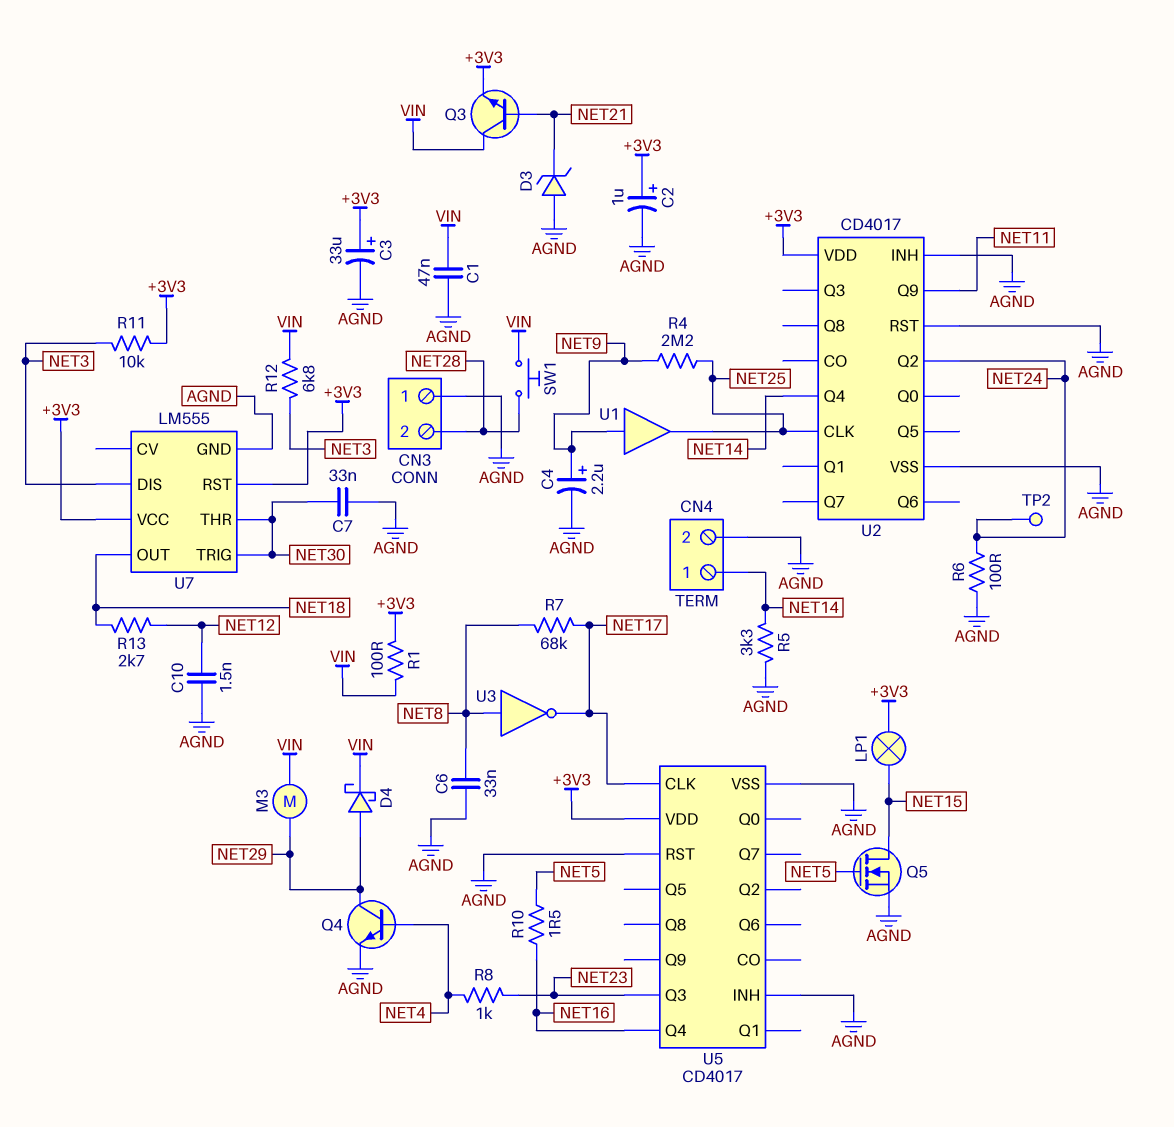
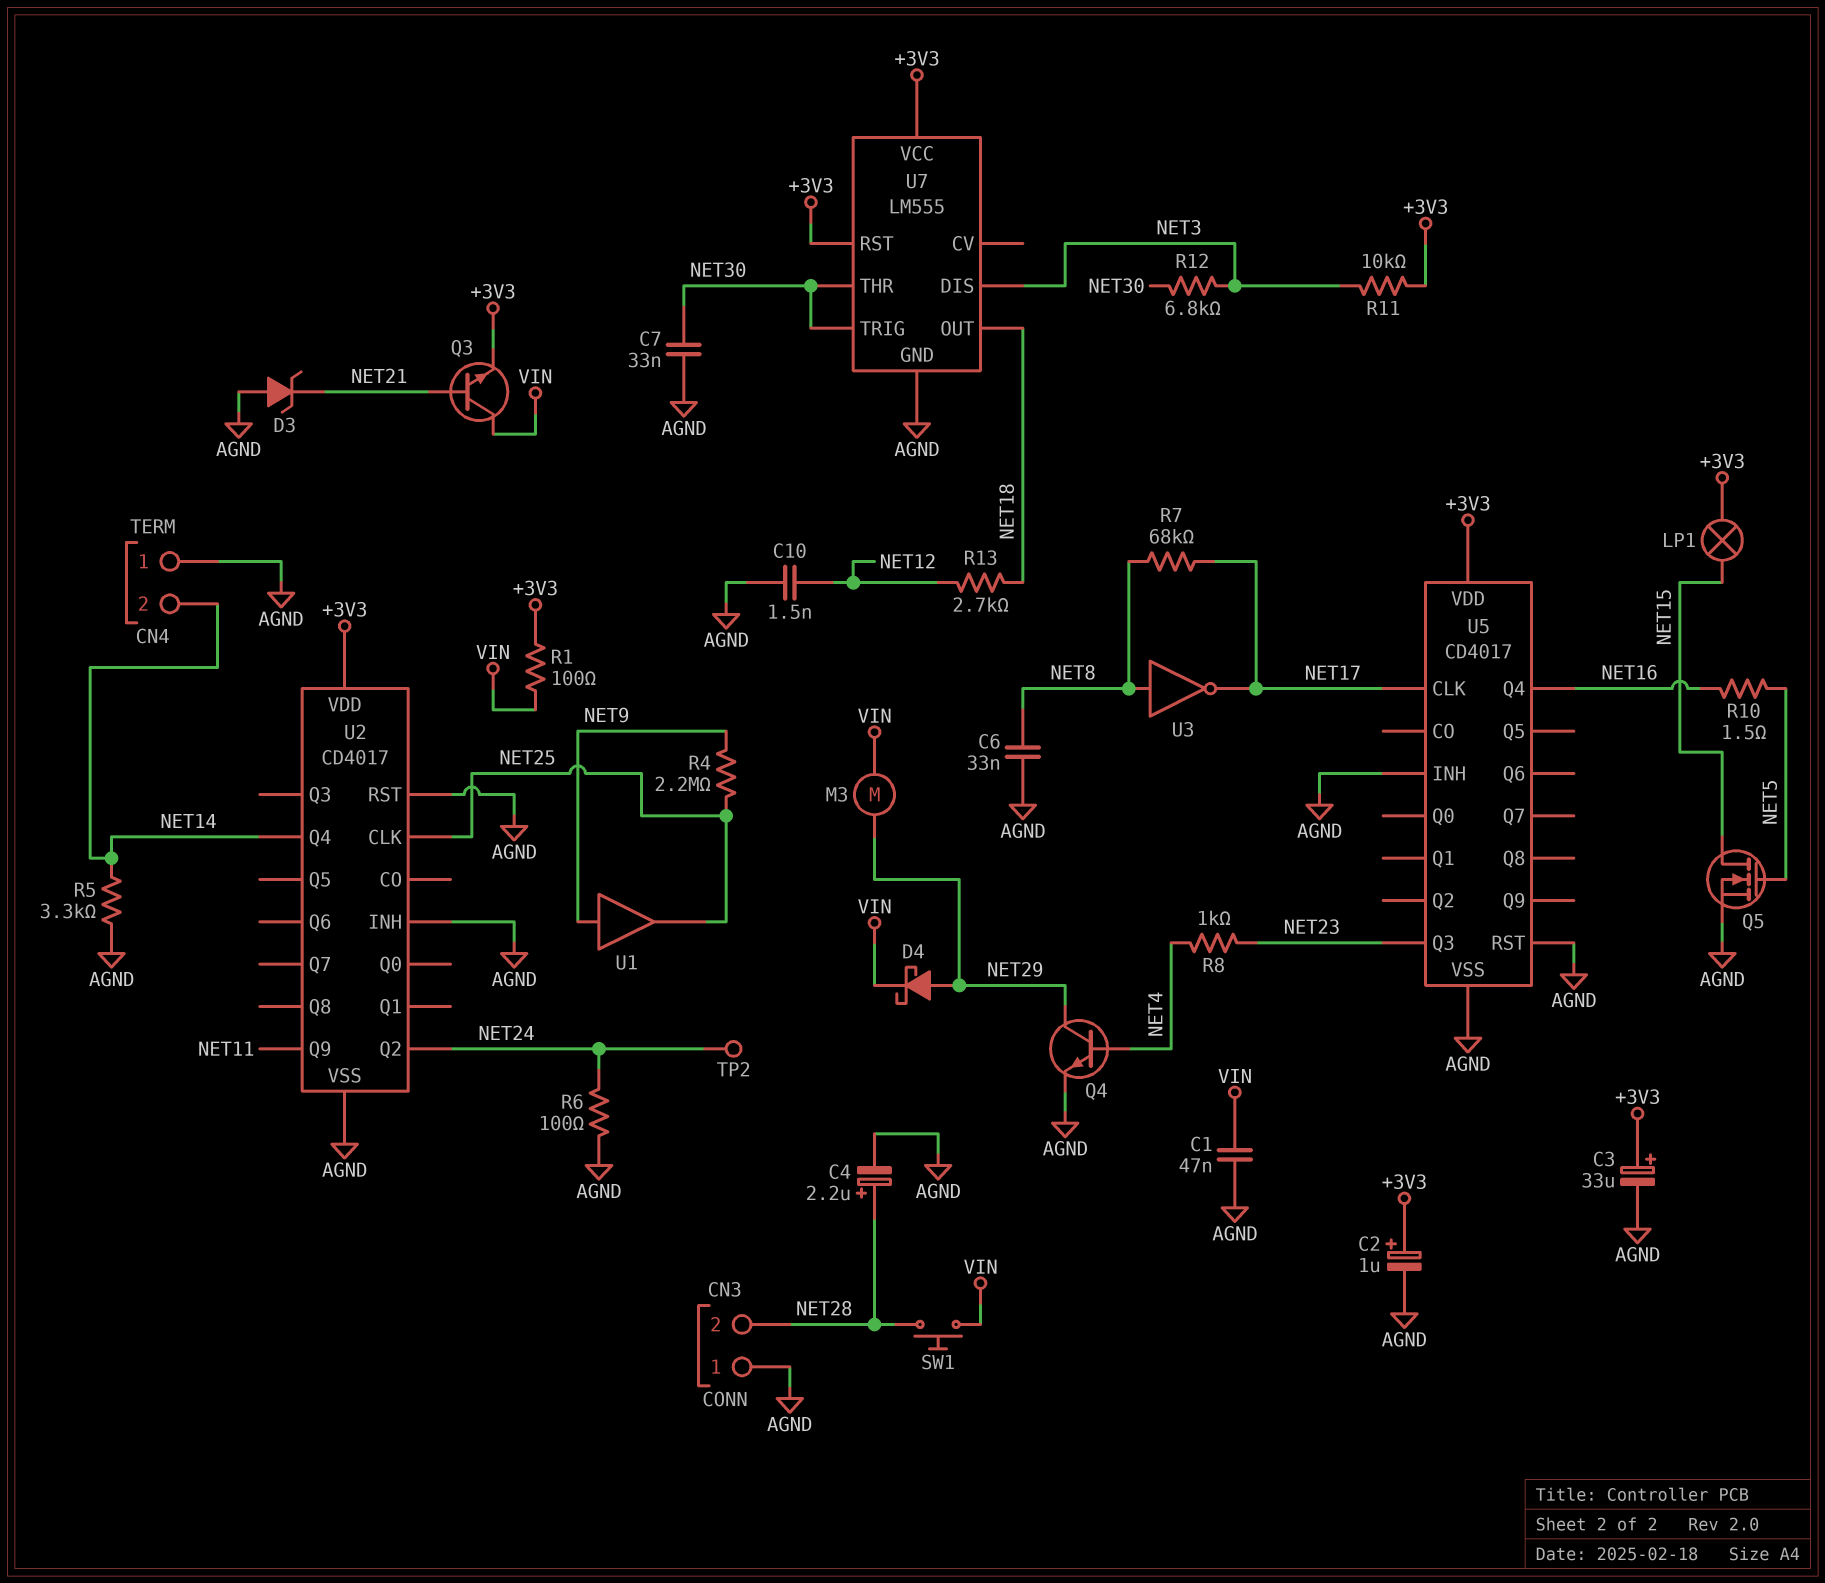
C4: 2.2uF (plus NET9, minus AGND) -> 2.2uF (plus NET28, minus AGND)
CN4 pin 1: NET14 -> AGND
CN4 pin 2: AGND -> NET14
R12: 6.8k (NET3, VIN) -> 6.8k (NET3, NET30)

